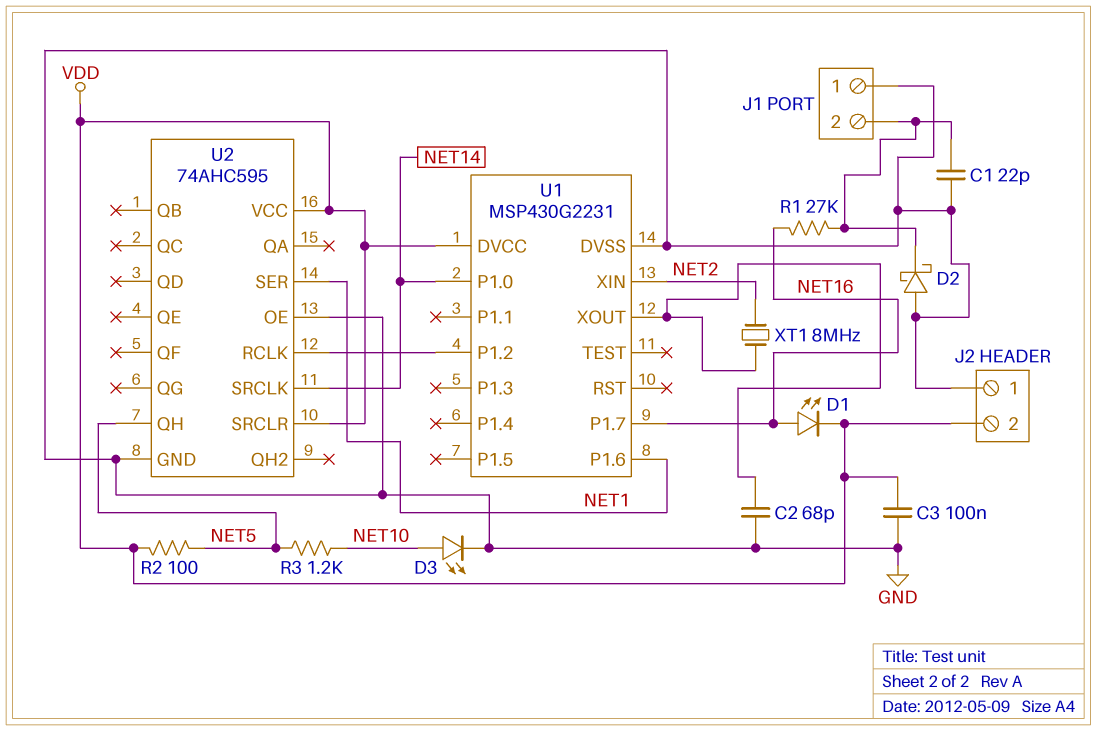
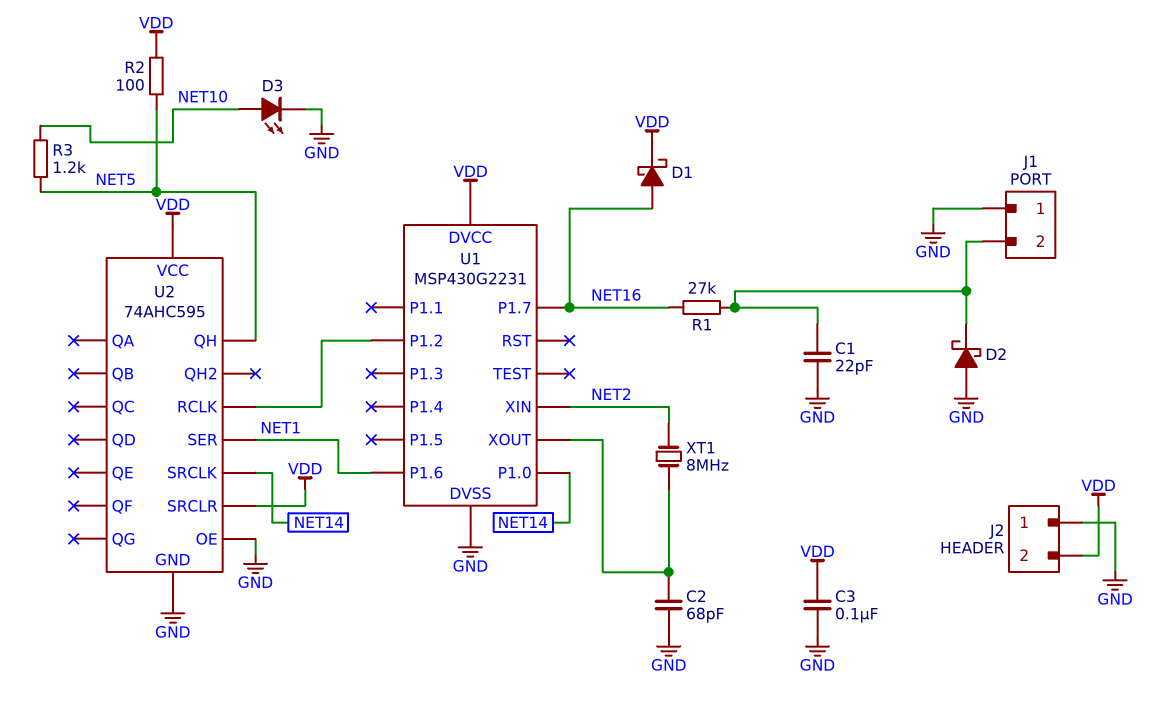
D1: LED (A NET16, K VDD) -> schottky (A NET16, K VDD)

